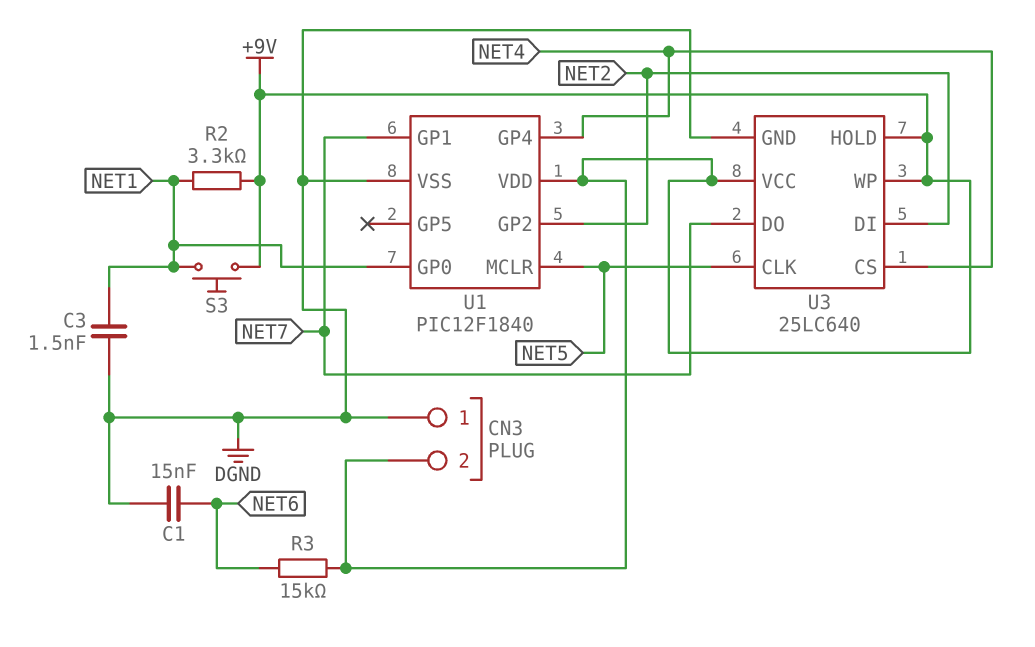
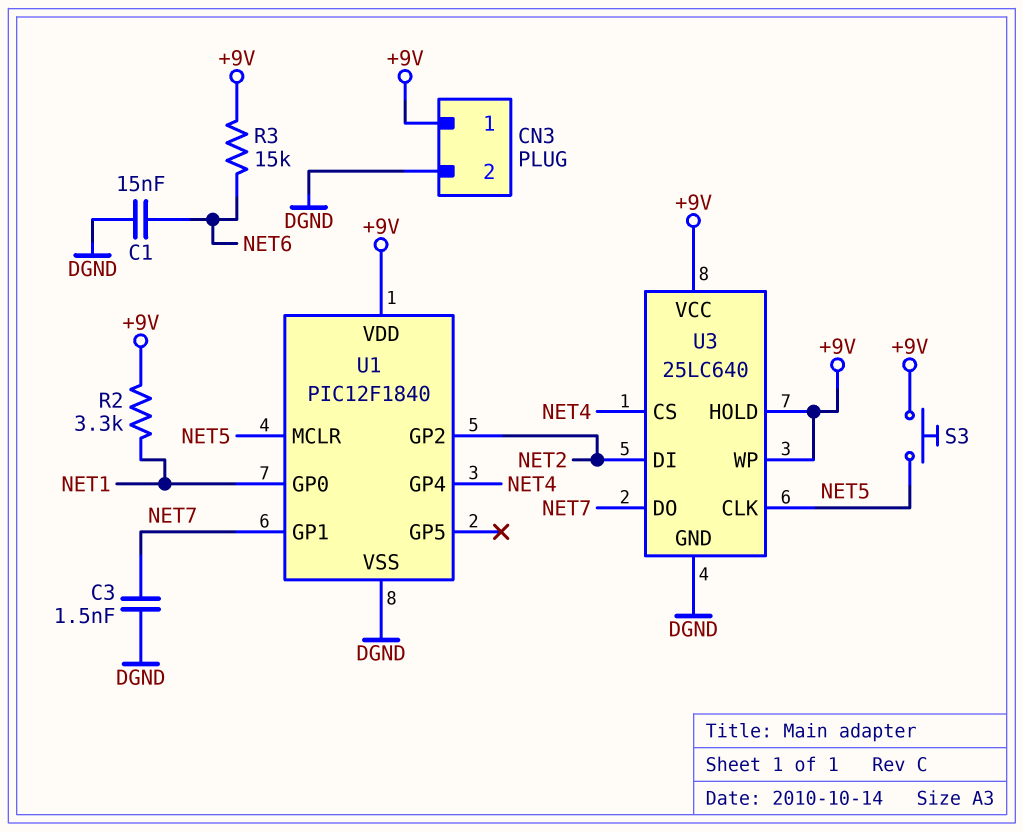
C3: 1.5nF (DGND, NET1) -> 1.5nF (DGND, NET7)
CN3 pin 1: DGND -> +9V
CN3 pin 2: +9V -> DGND
S3: button (+9V, NET1) -> button (+9V, NET5)

